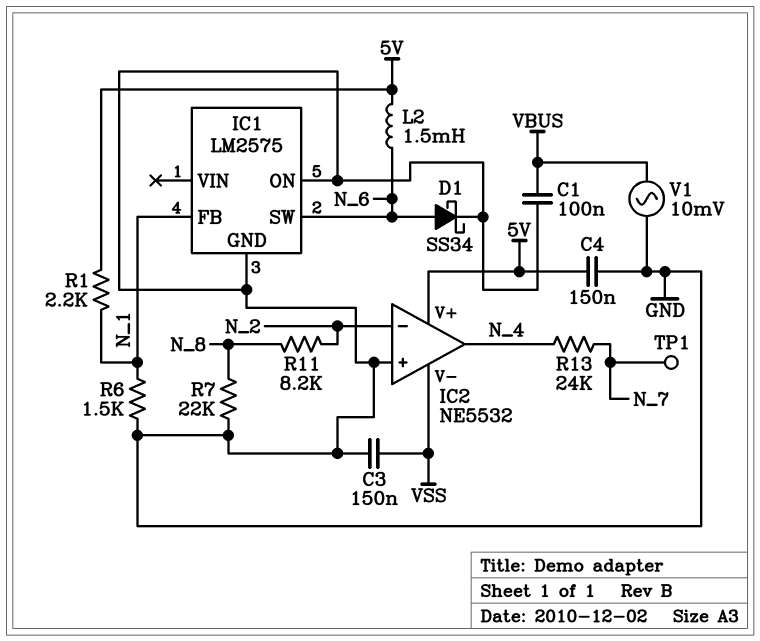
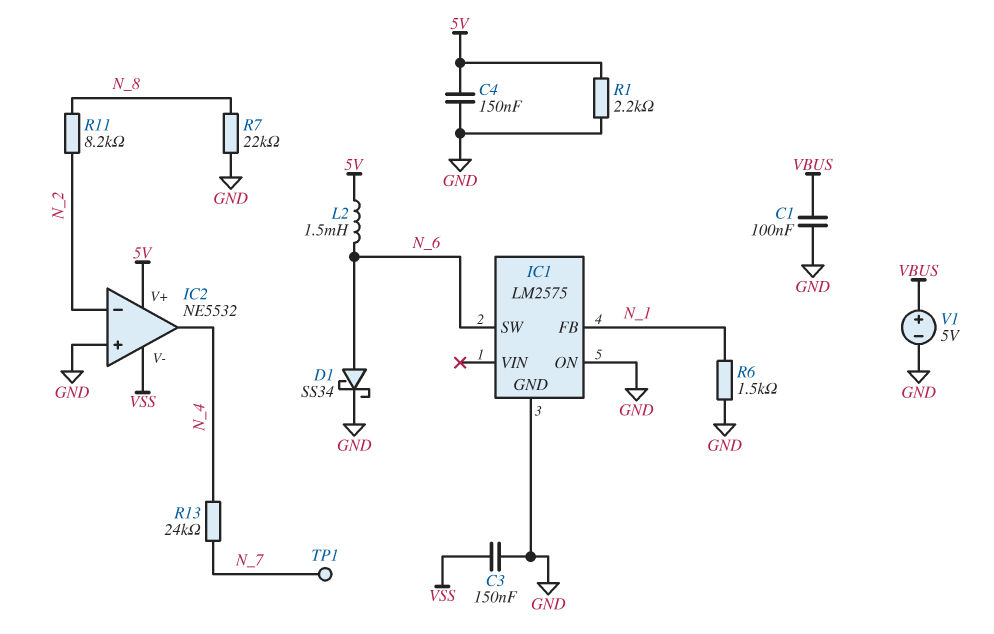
R1: 2.2k (5V, N_1) -> 2.2k (5V, GND)
V1: AC 10mV (GND, VBUS) -> 5V (plus VBUS, minus GND)

